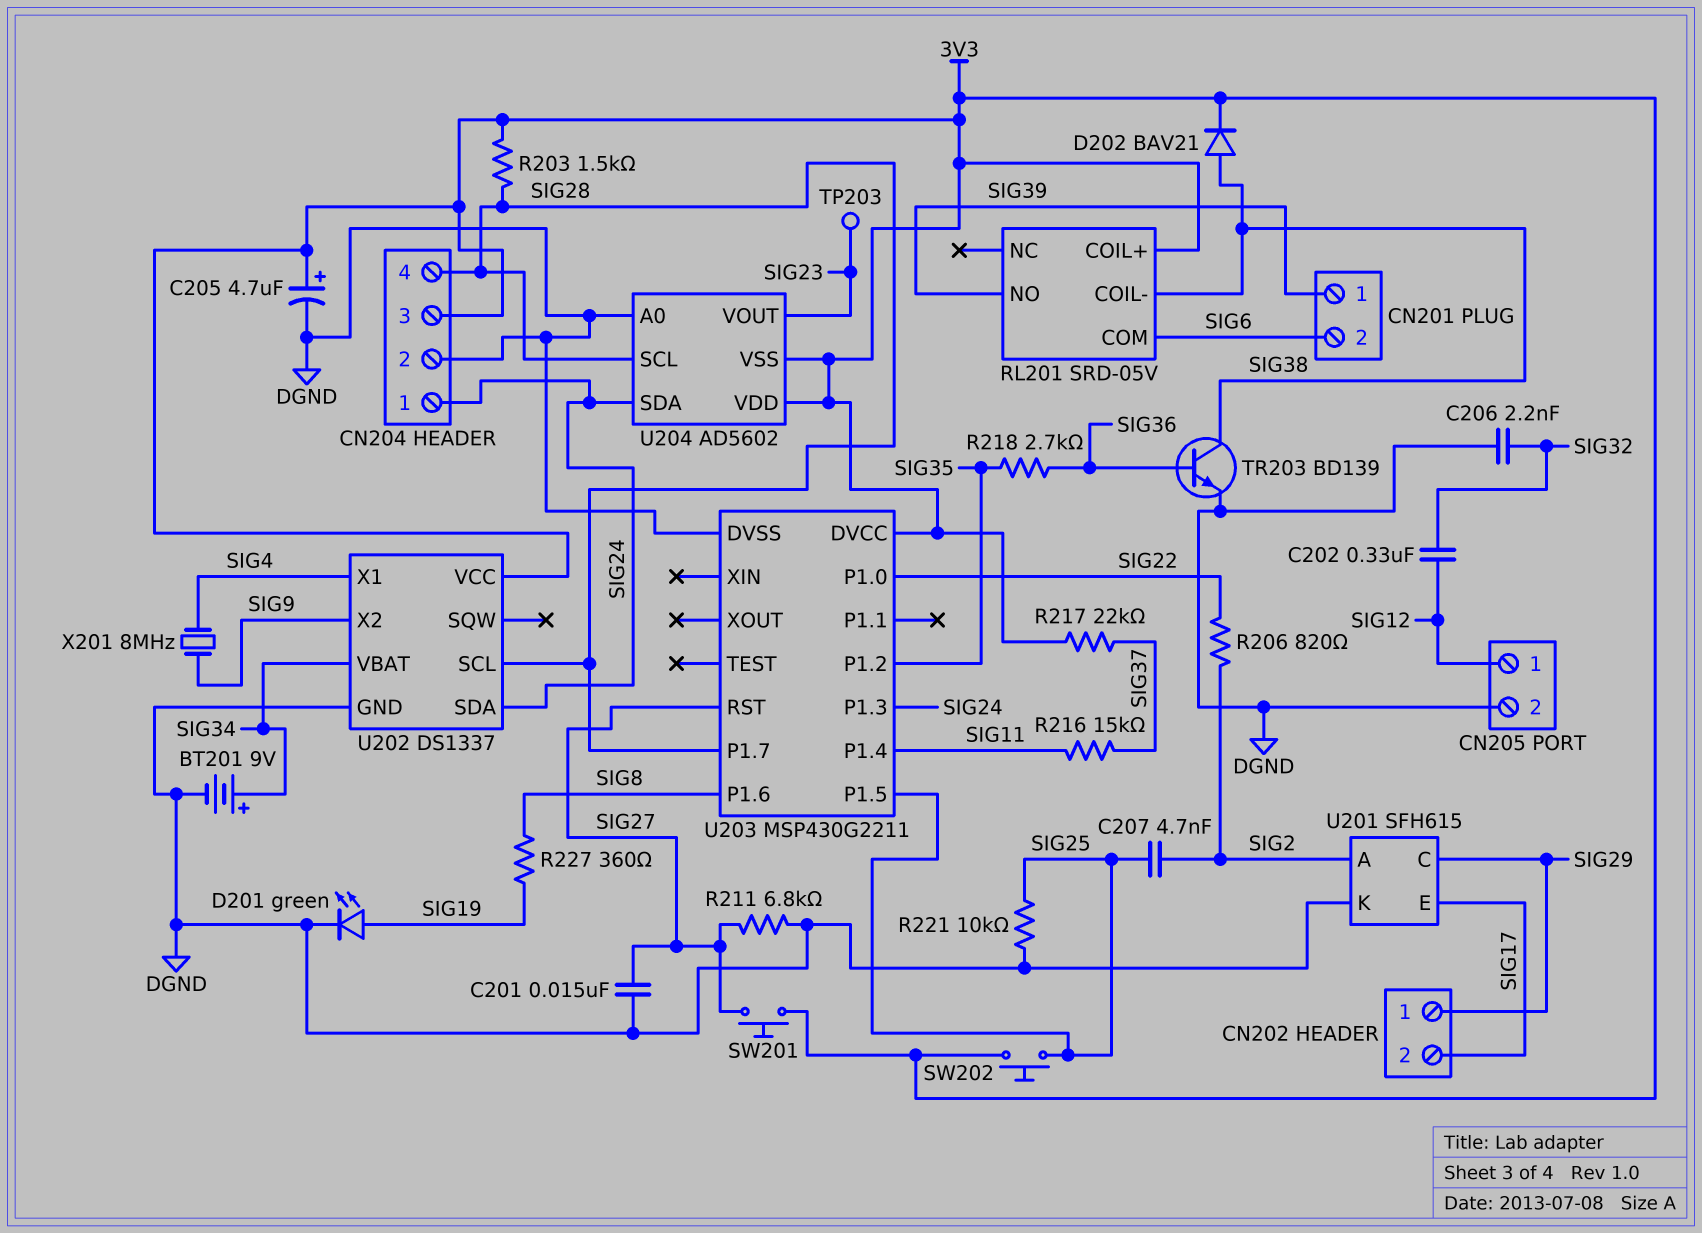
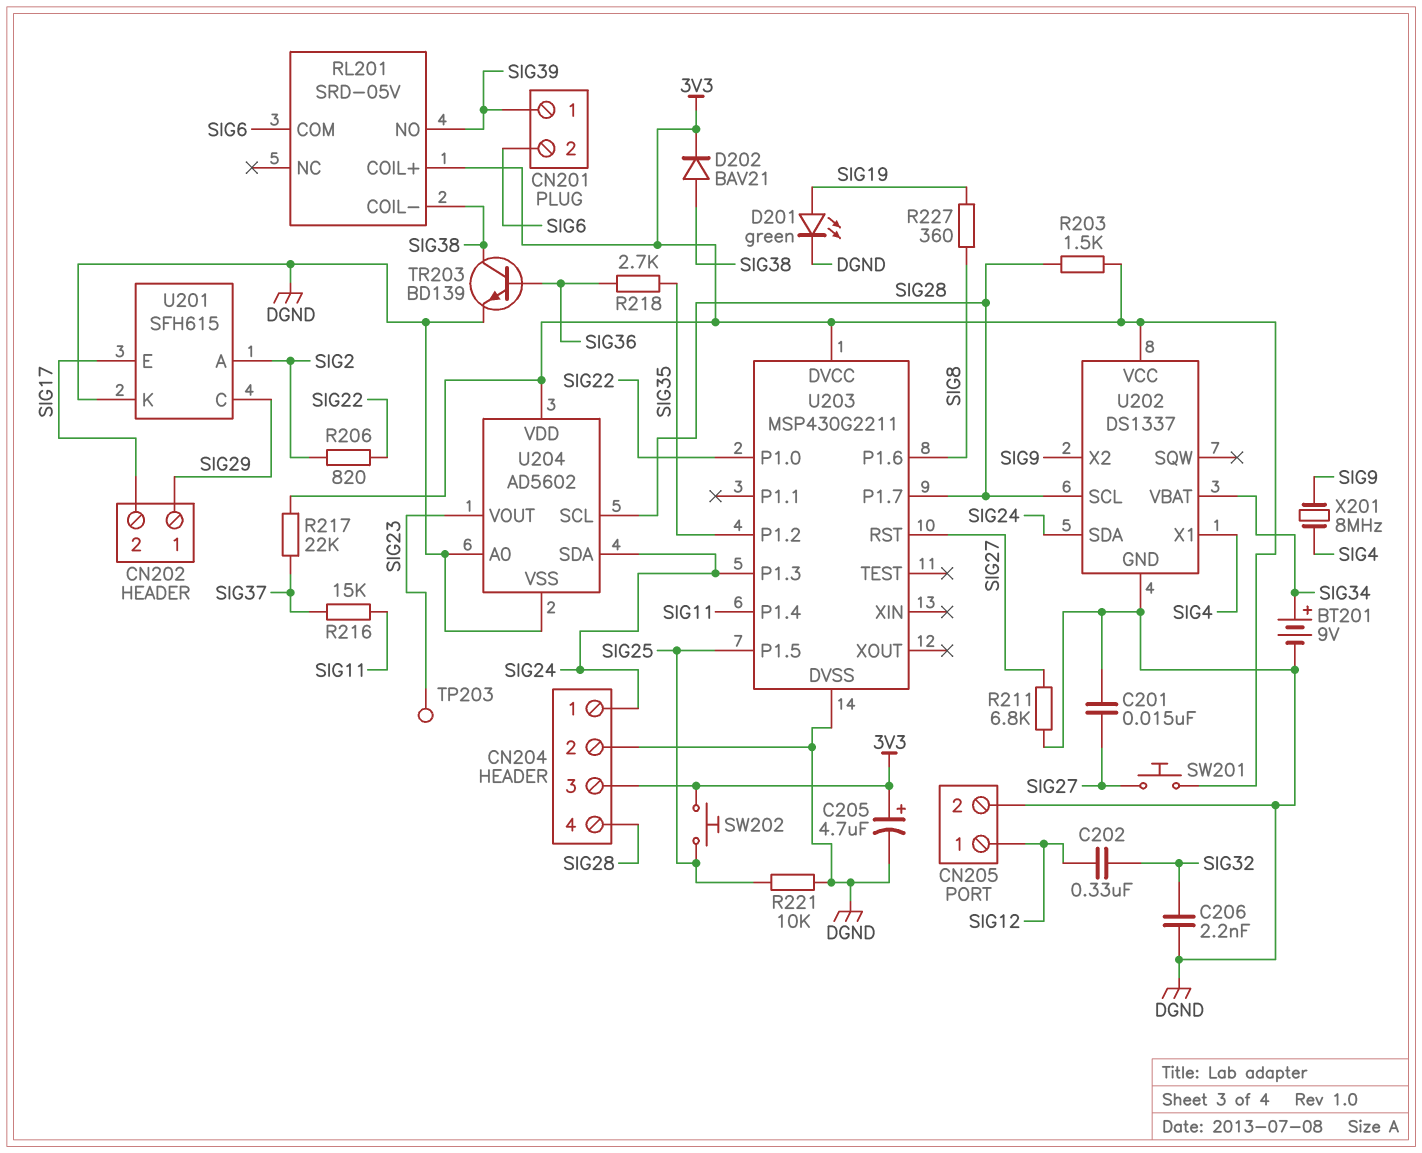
C207: 4.7nF (SIG2, SIG25) -> none
U204 pin VSS: 3V3 -> DGND

